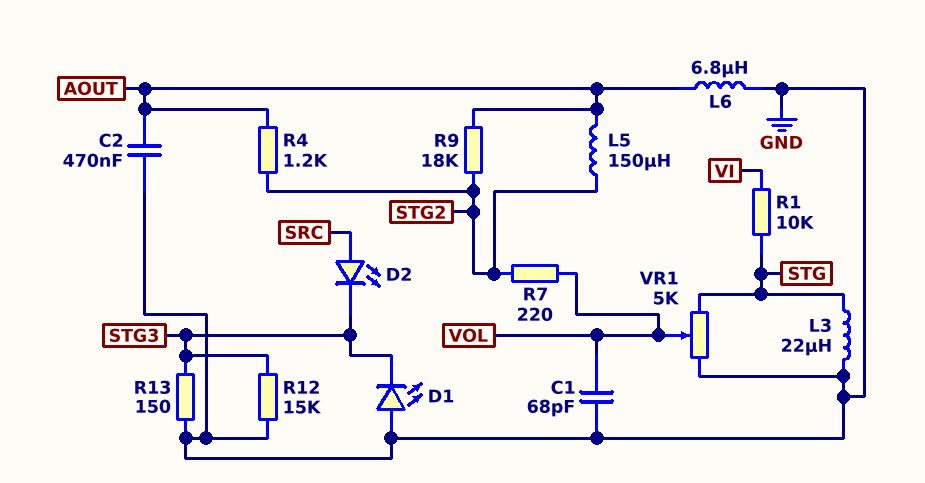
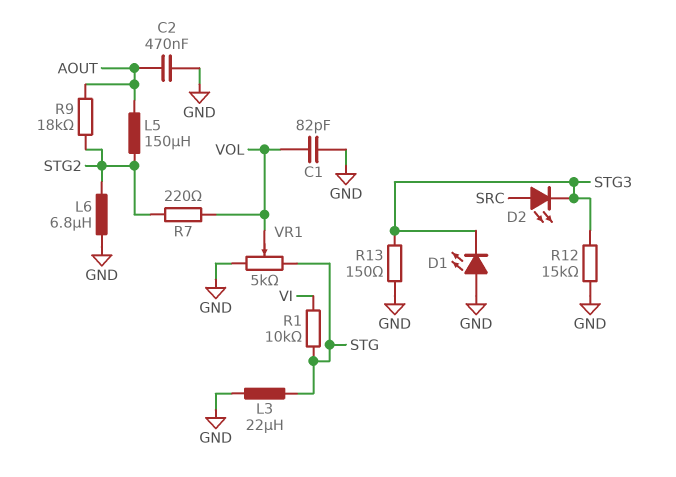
C1: 68pF (GND, VOL) -> 82pF (GND, VOL)
L6: 6.8uH (AOUT, GND) -> 6.8uH (GND, STG2)
R4: 1.2k (AOUT, STG2) -> none

